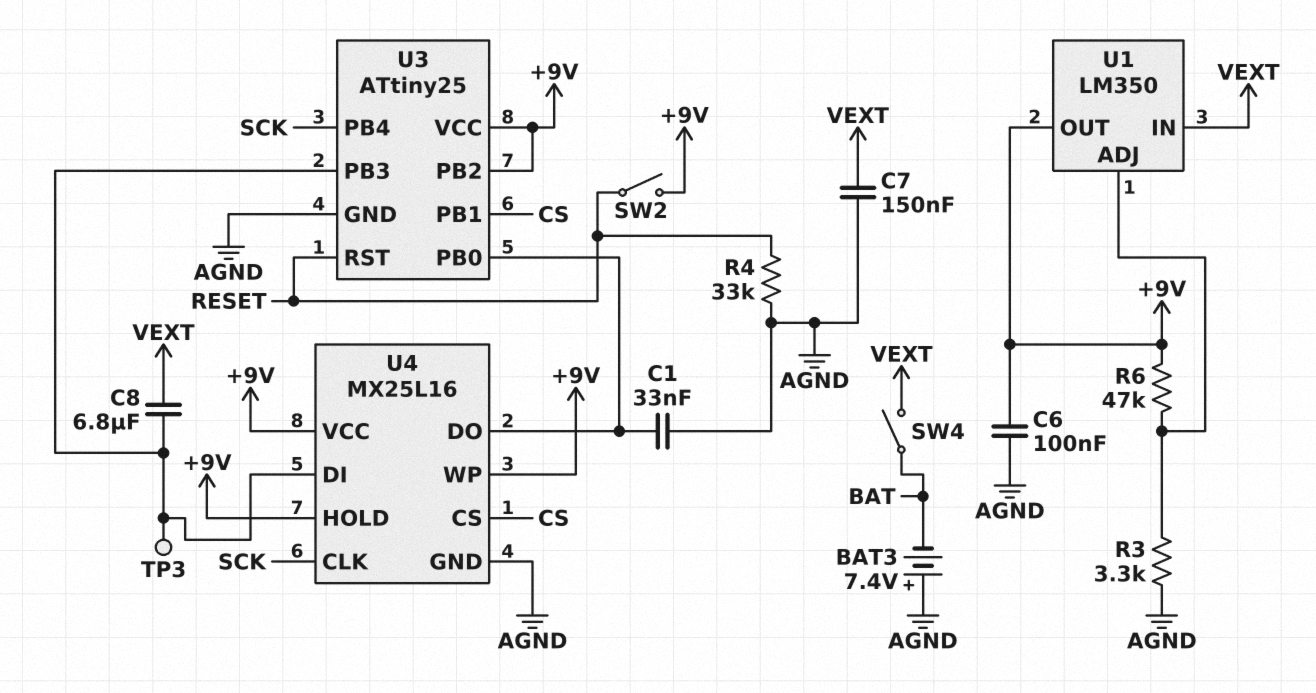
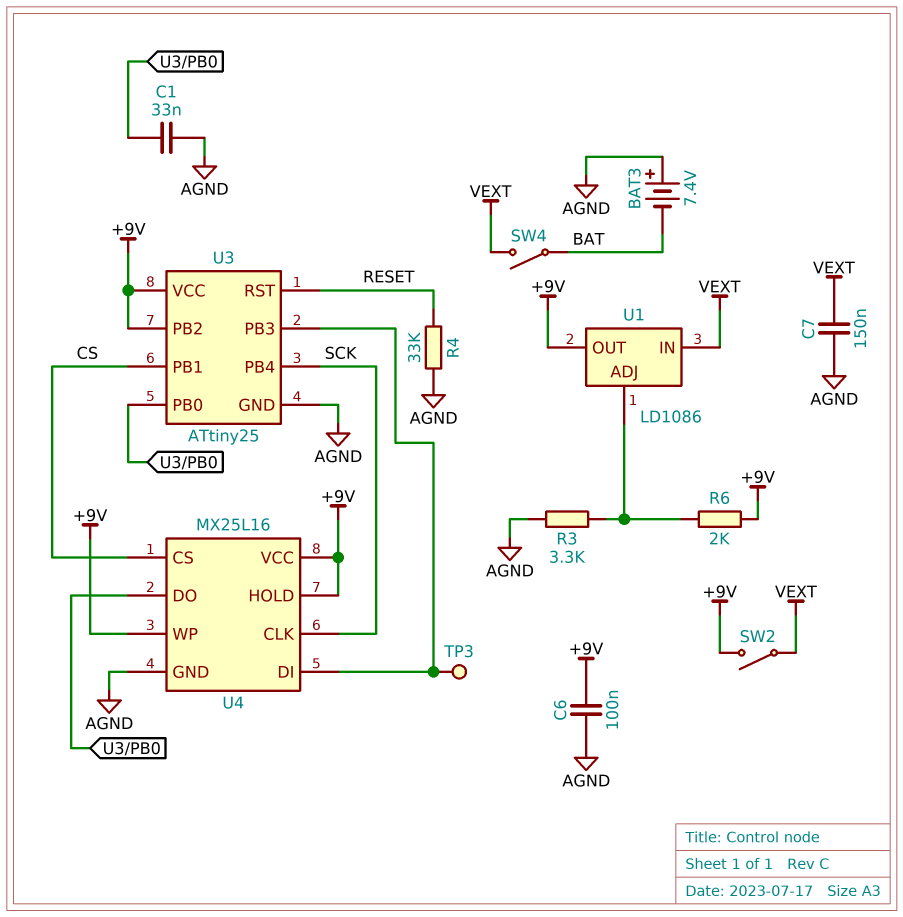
C8: 6.8uF (U3/PB3, VEXT) -> none
R6: 47k (+9V, U1/ADJ) -> 2k (+9V, U1/ADJ)
SW2: switch (+9V, RESET) -> switch (+9V, VEXT)
U1: LM350 -> LD1086

